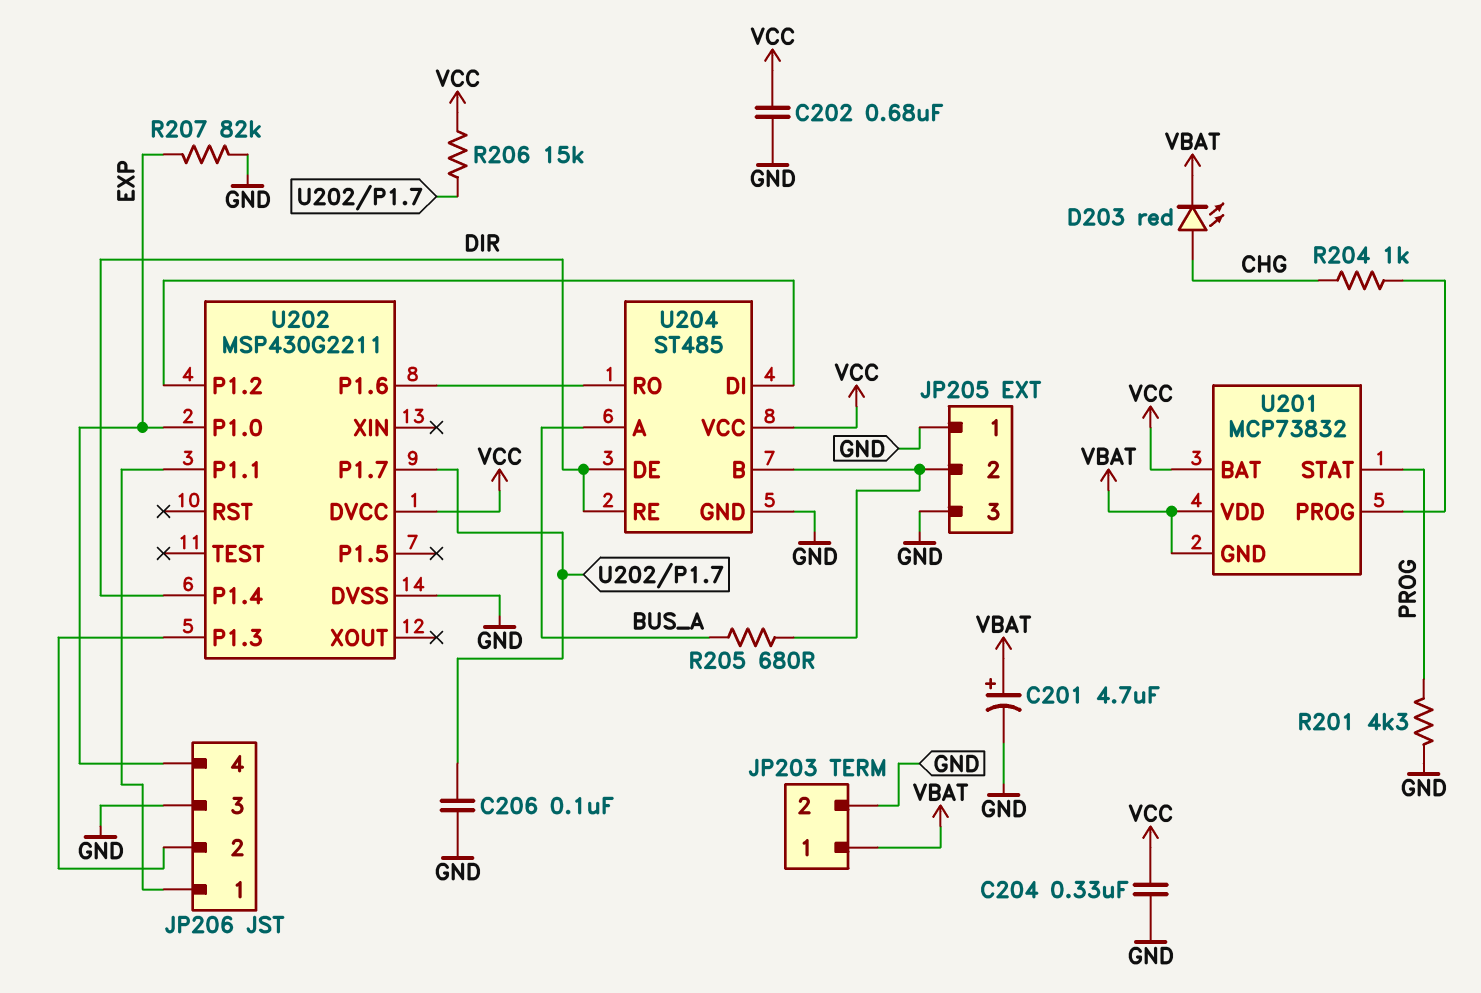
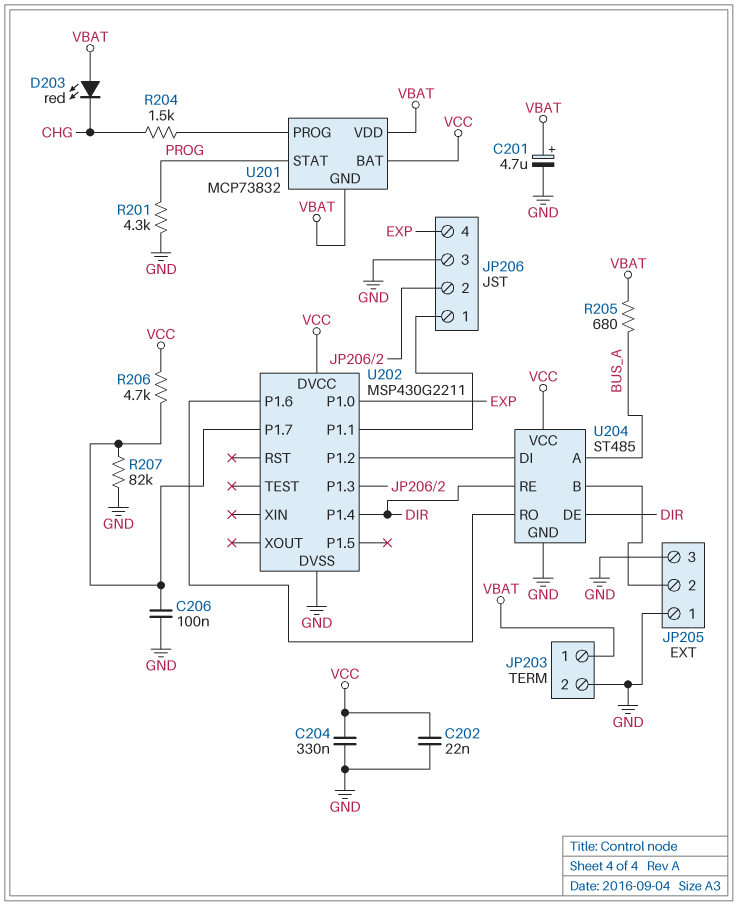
C202: 680nF (GND, VCC) -> 22nF (GND, VCC)
D203: LED red (A CHG, K VBAT) -> LED red (A VBAT, K CHG)
R204: 1k (CHG, U201/PROG) -> 1.5k (CHG, U201/PROG)
R205: 680 (BUS_A, JP205/2) -> 680 (BUS_A, VBAT)
R206: 15k (U202/P1.7, VCC) -> 4.7k (U202/P1.7, VCC)
R207: 82k (EXP, GND) -> 82k (GND, U202/P1.7)

